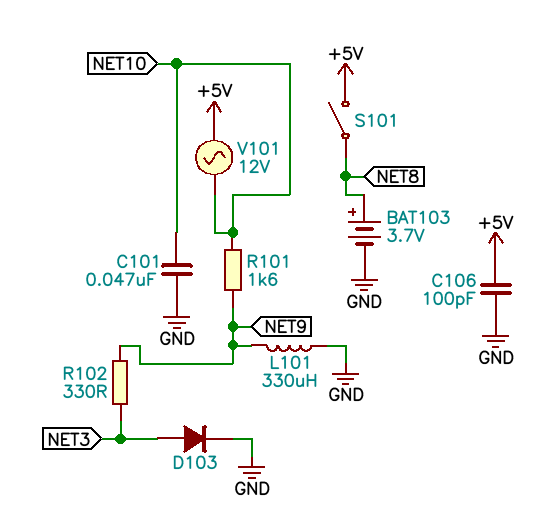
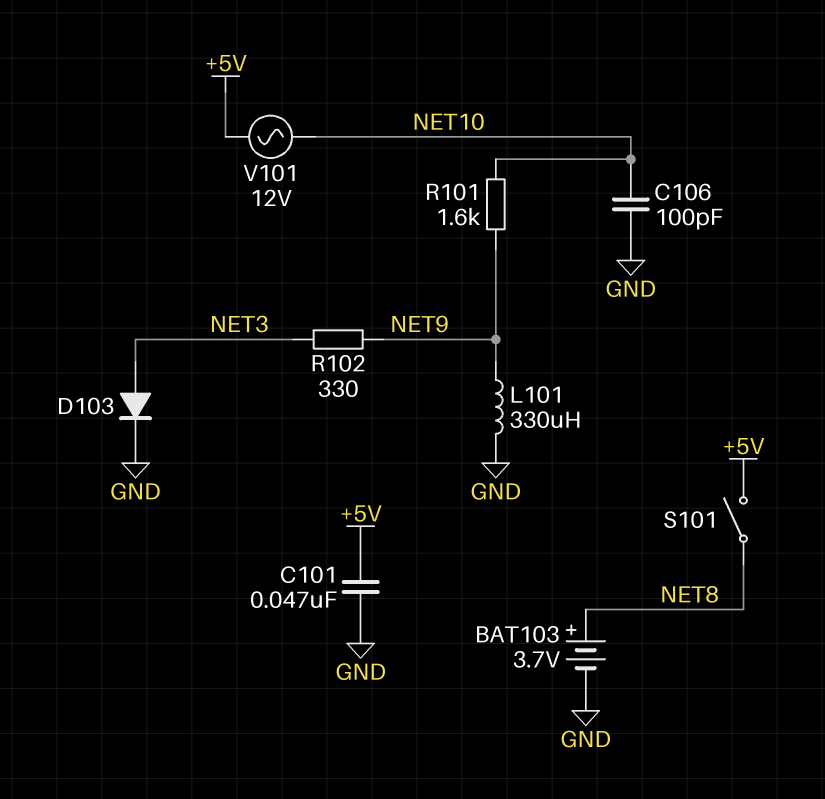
C101: 47nF (GND, NET10) -> 47nF (+5V, GND)
C106: 100pF (+5V, GND) -> 100pF (GND, NET10)

